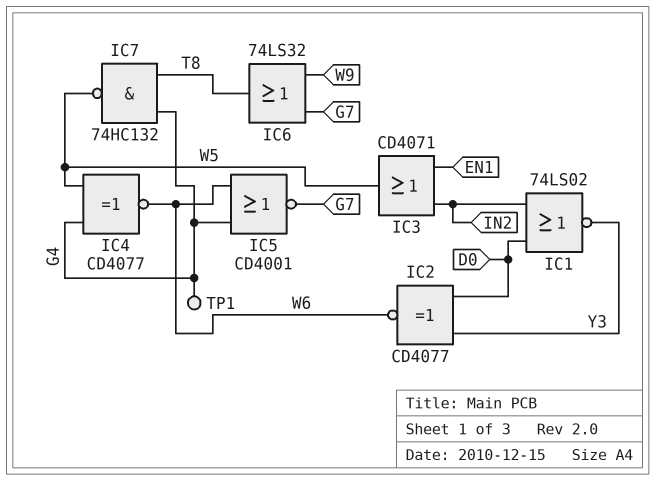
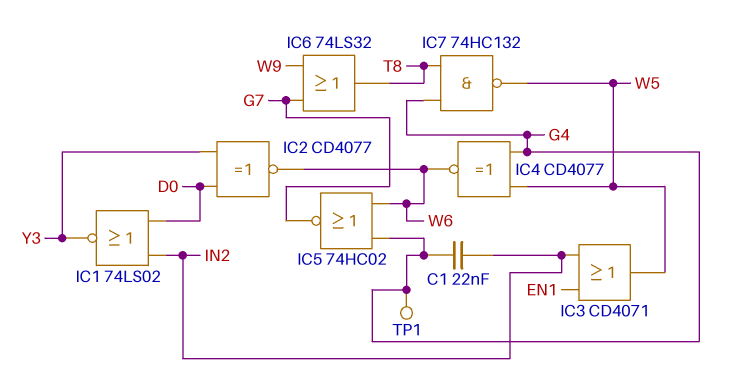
C1: none -> 22nF (G4, IN2)
IC5: NOR CD4001 (in G4, in W6, out G7) -> NOR 74HC02 (in G4, in W6, out G7)

